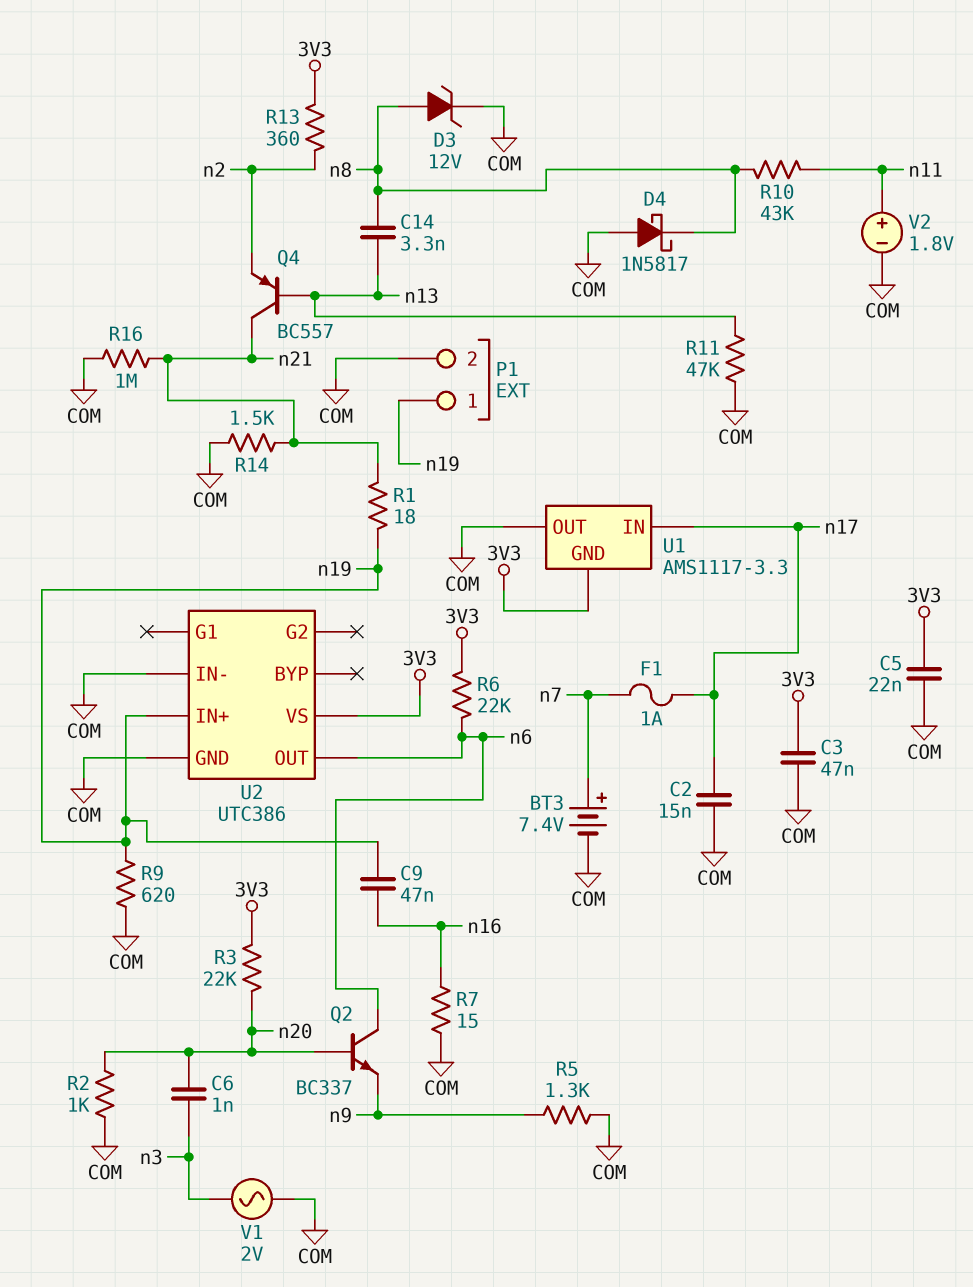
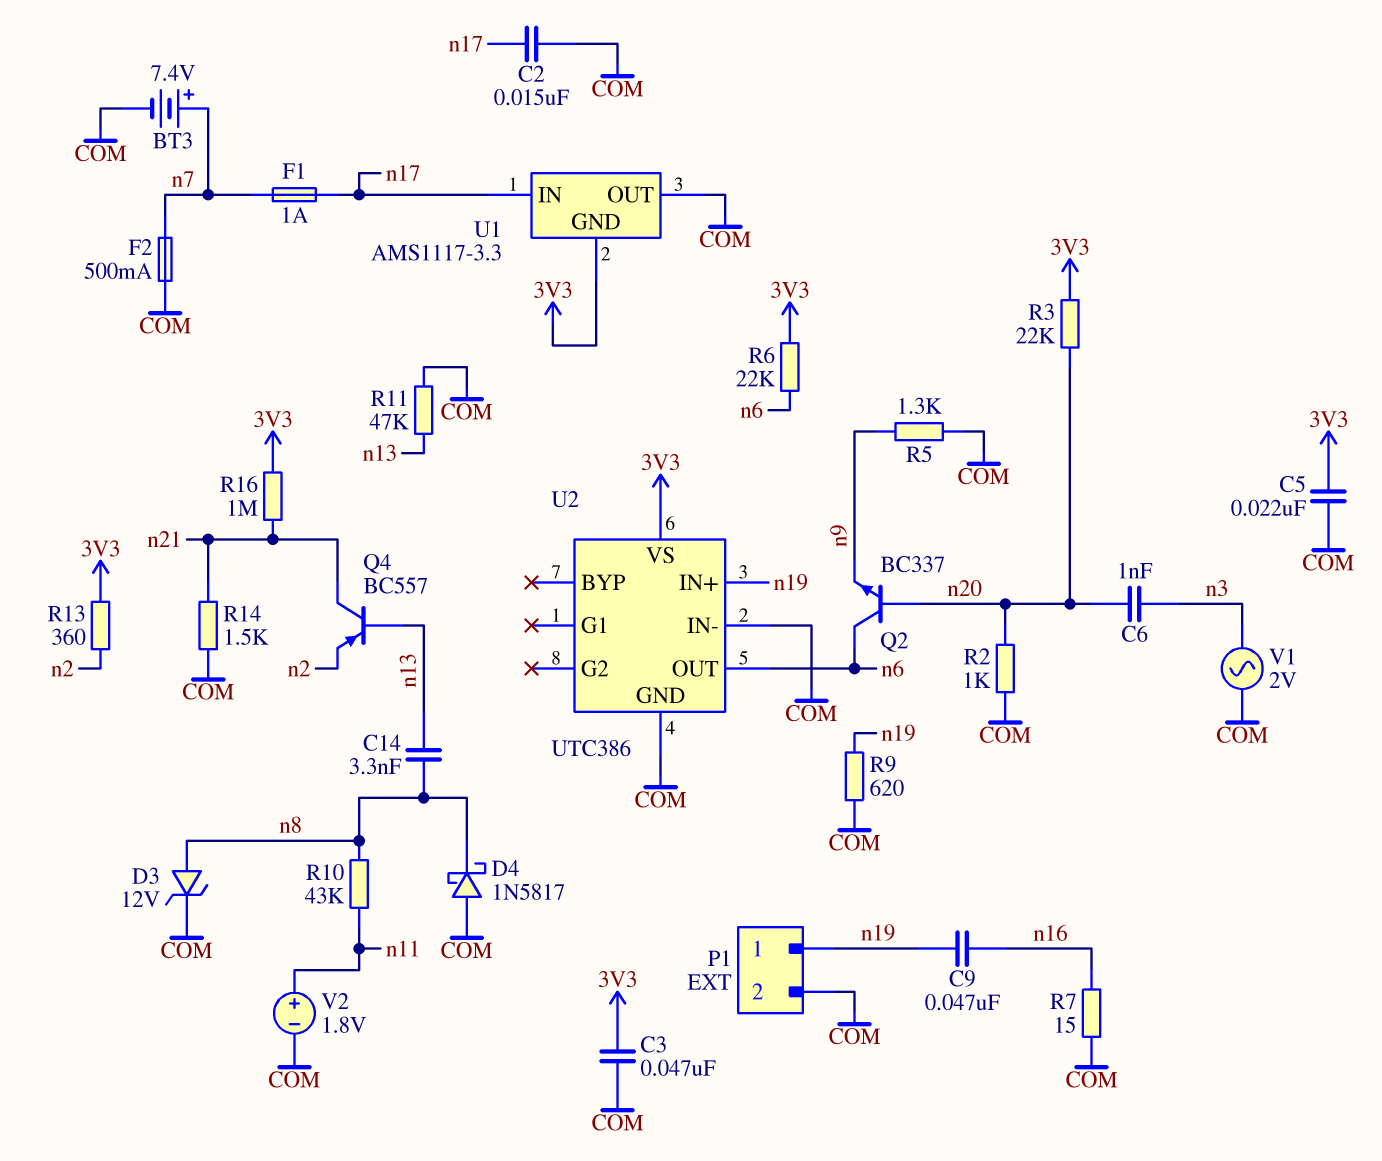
F2: none -> 500mA (COM, n7)
R1: 18 (n19, n21) -> none
R16: 1M (COM, n21) -> 1M (3V3, n21)

